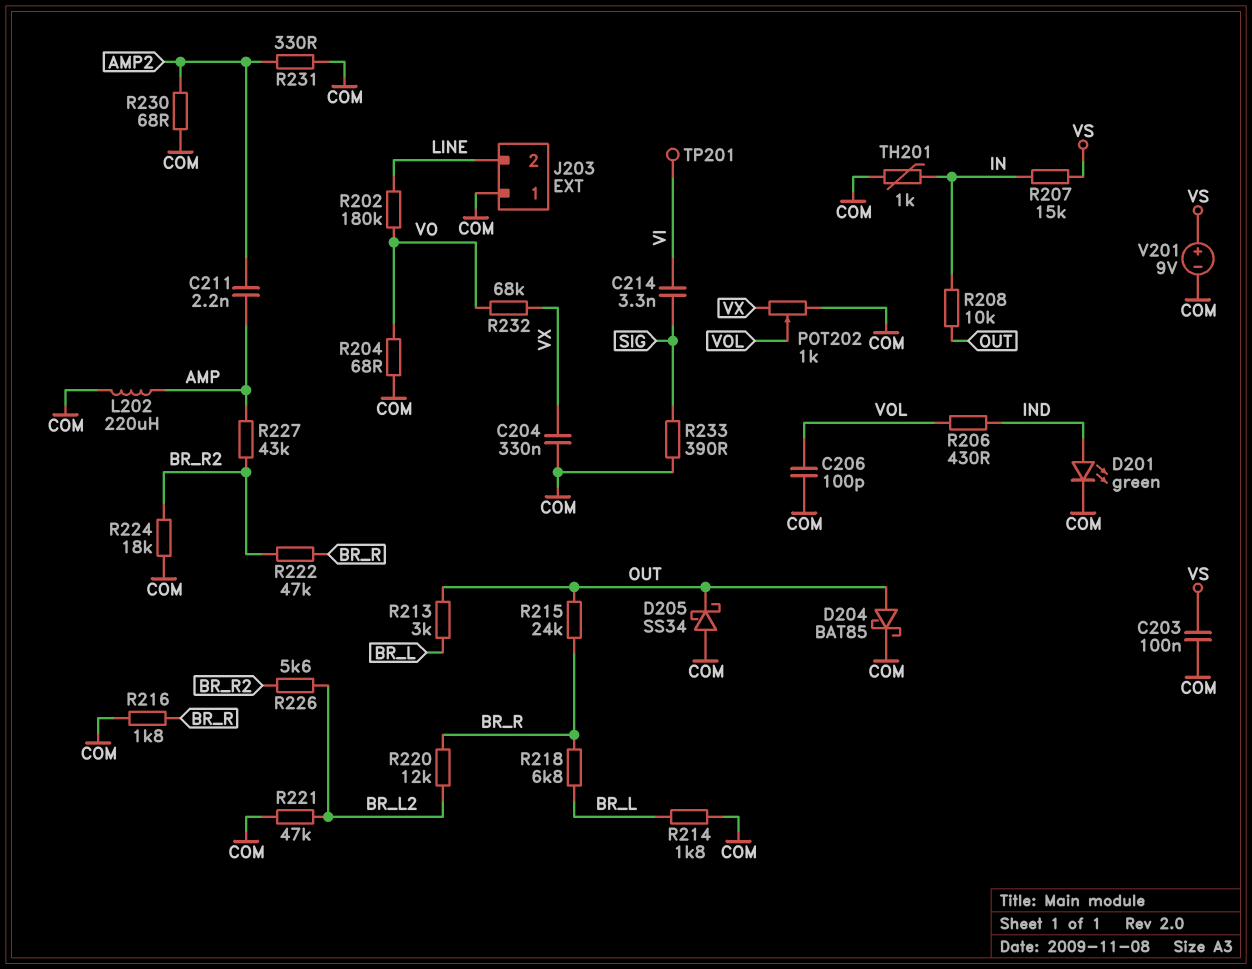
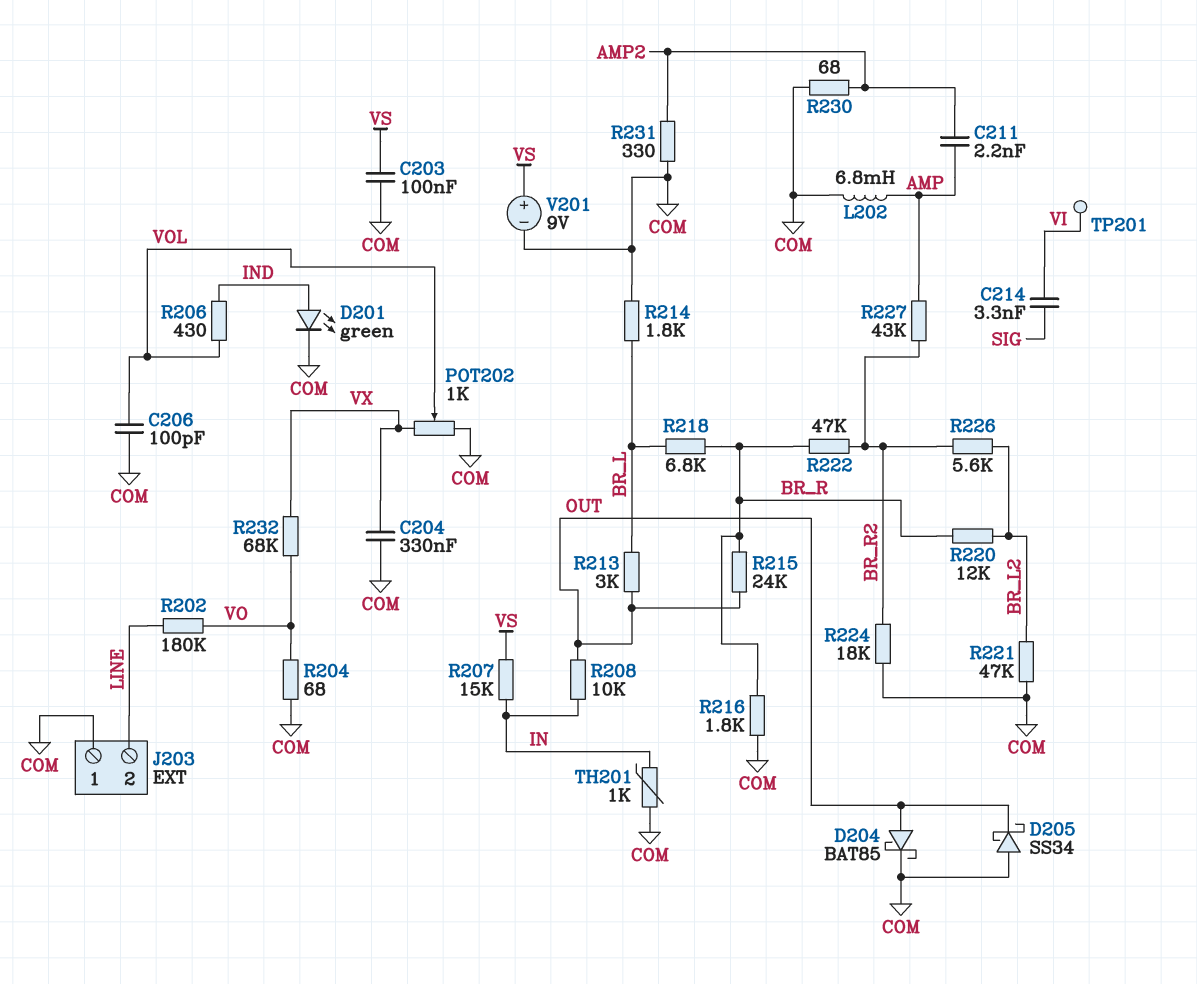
L202: 220uH (AMP, COM) -> 6.8mH (AMP, COM)
R233: 390 (COM, SIG) -> none

